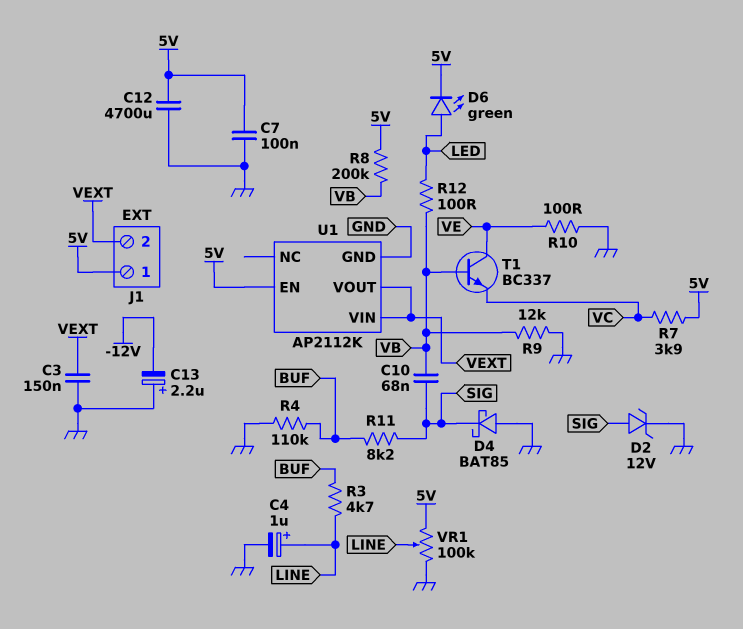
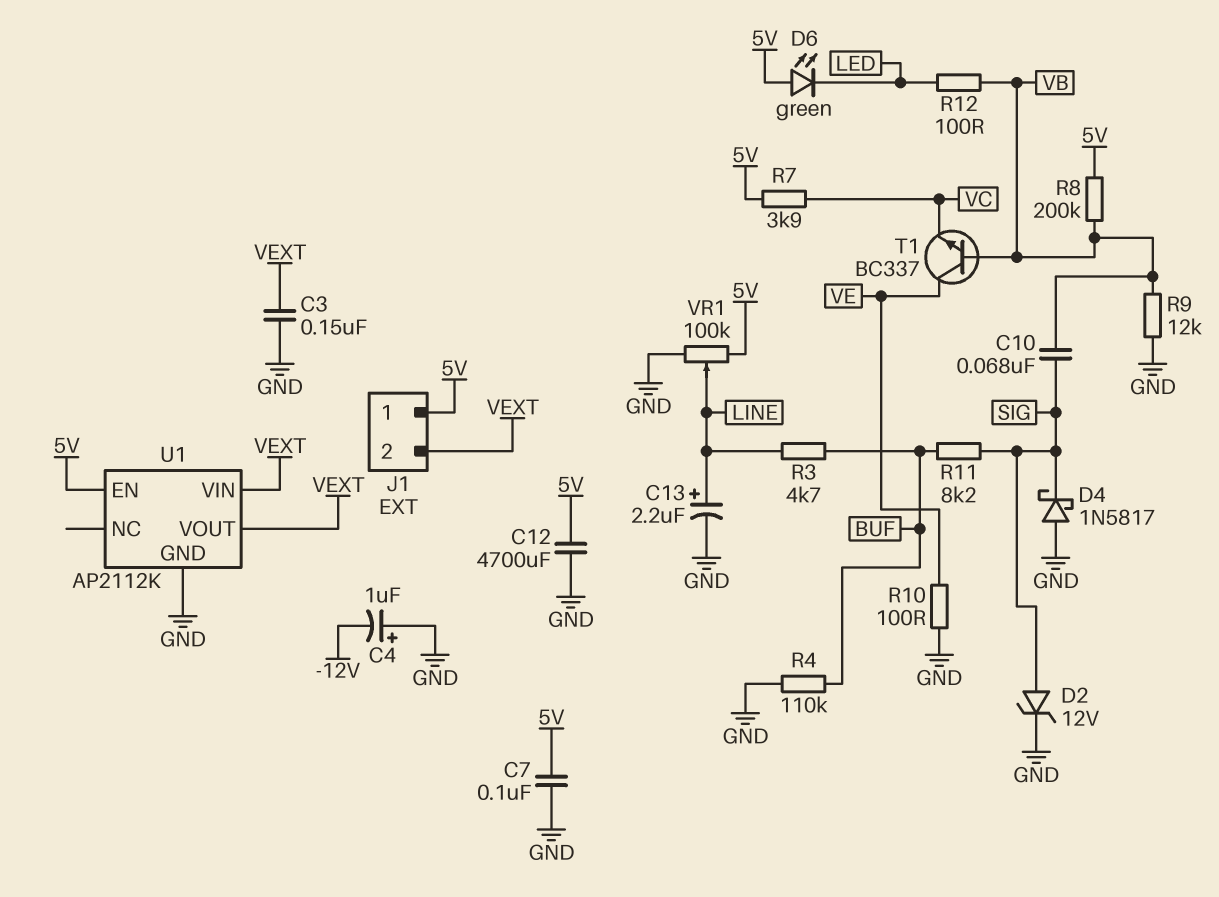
C4: 1uF (plus LINE, minus GND) -> 1uF (plus GND, minus -12V)
C13: 2.2uF (plus GND, minus -12V) -> 2.2uF (plus LINE, minus GND)
D4: schottky BAT85 (A GND, K SIG) -> schottky 1N5817 (A GND, K SIG)
D6: LED green (A LED, K 5V) -> LED green (A 5V, K LED)

